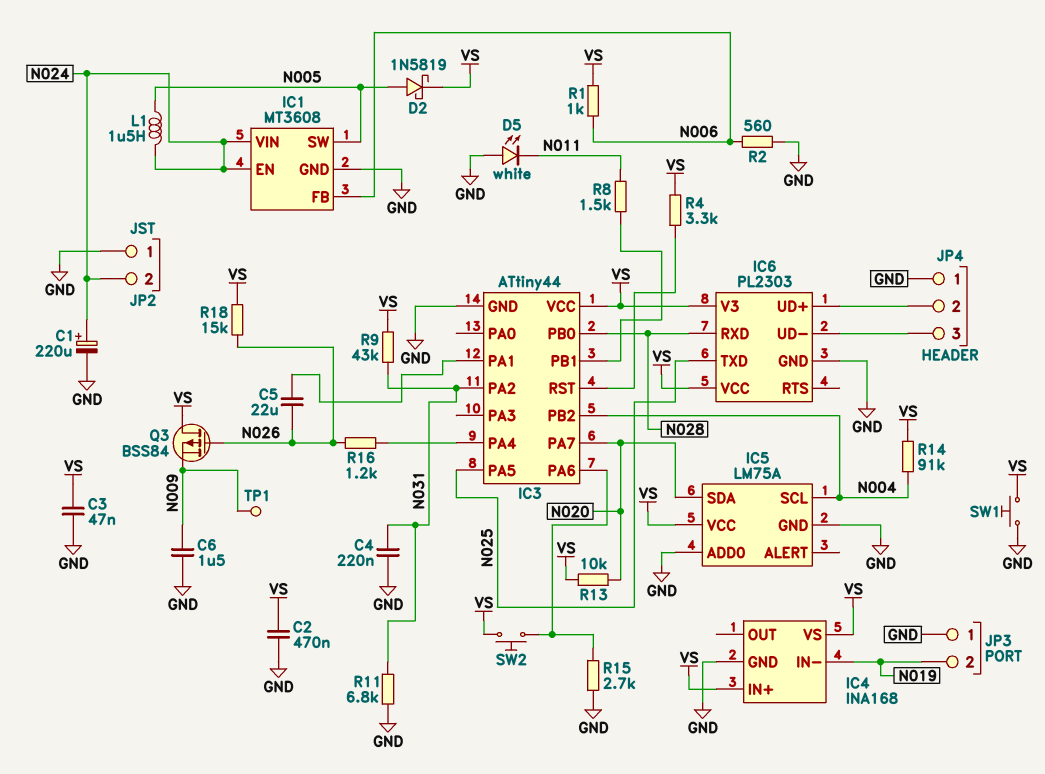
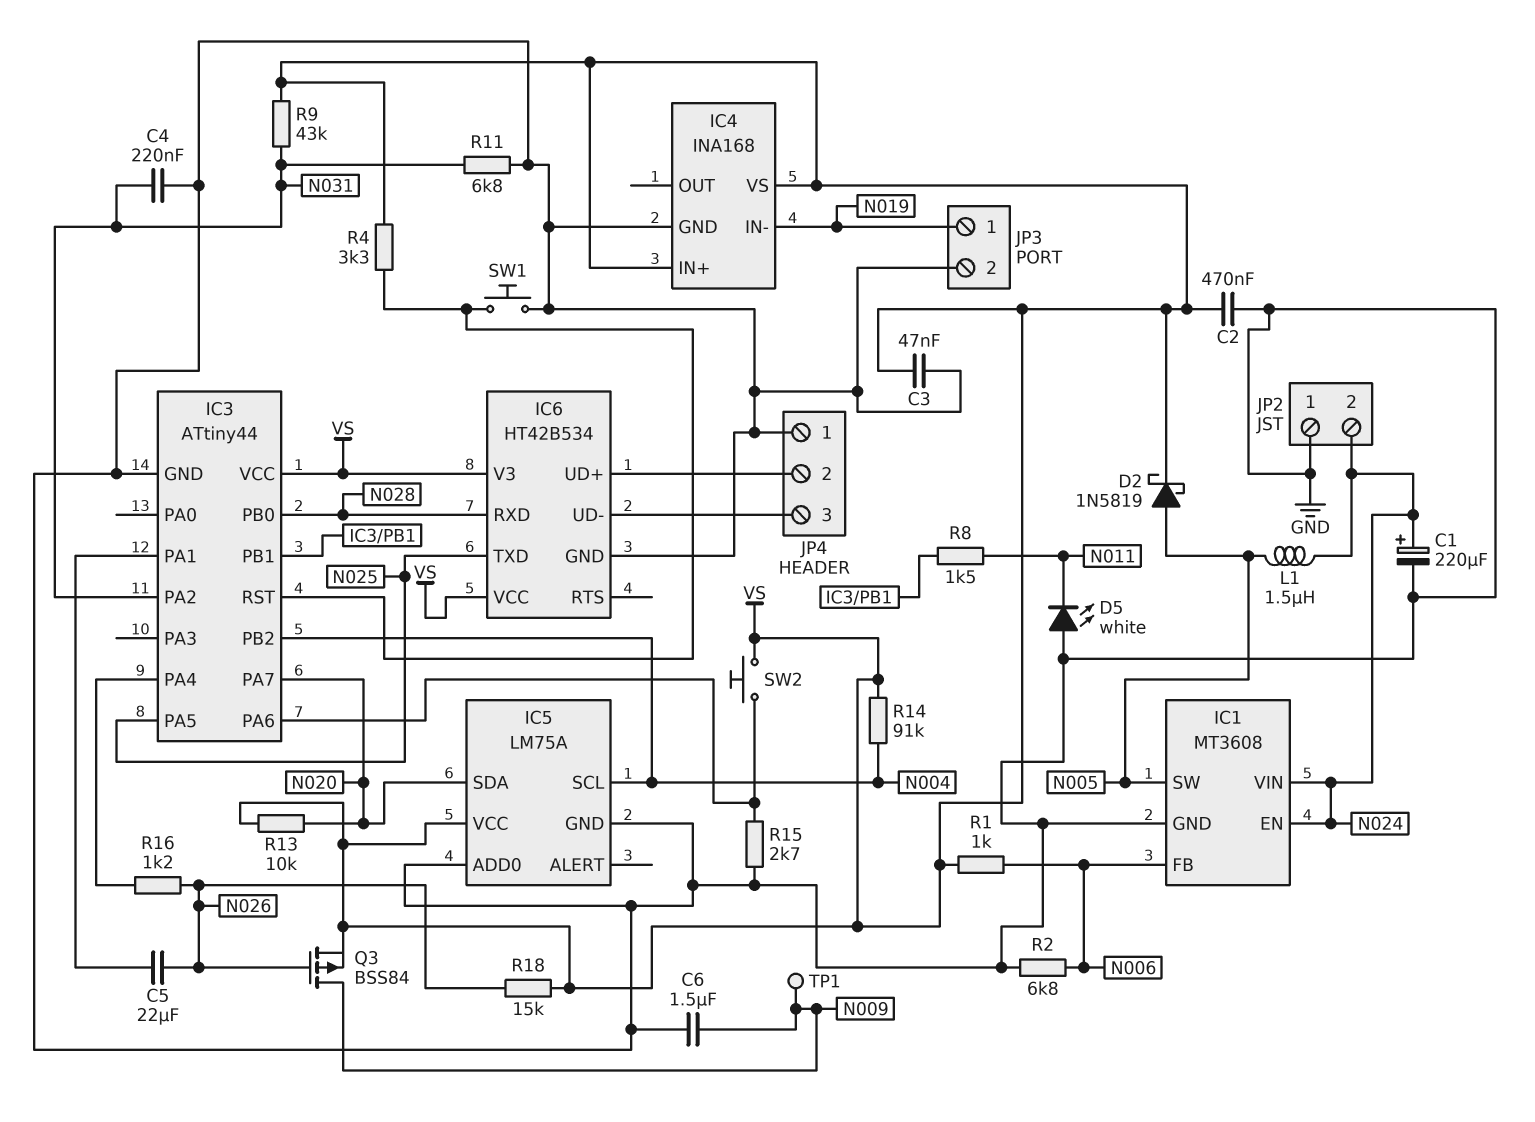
IC6: PL2303 -> HT42B534
JP3 pin 1: GND -> N019
JP3 pin 2: N019 -> GND
Q3: PMOS BSS84 (G N026, D VS, S N009) -> PMOS BSS84 (G N026, D N009, S VS)
R2: 560 (GND, N006) -> 6.8k (GND, N006)
SW1: button (GND, VS) -> button (GND, IC3/RST)

